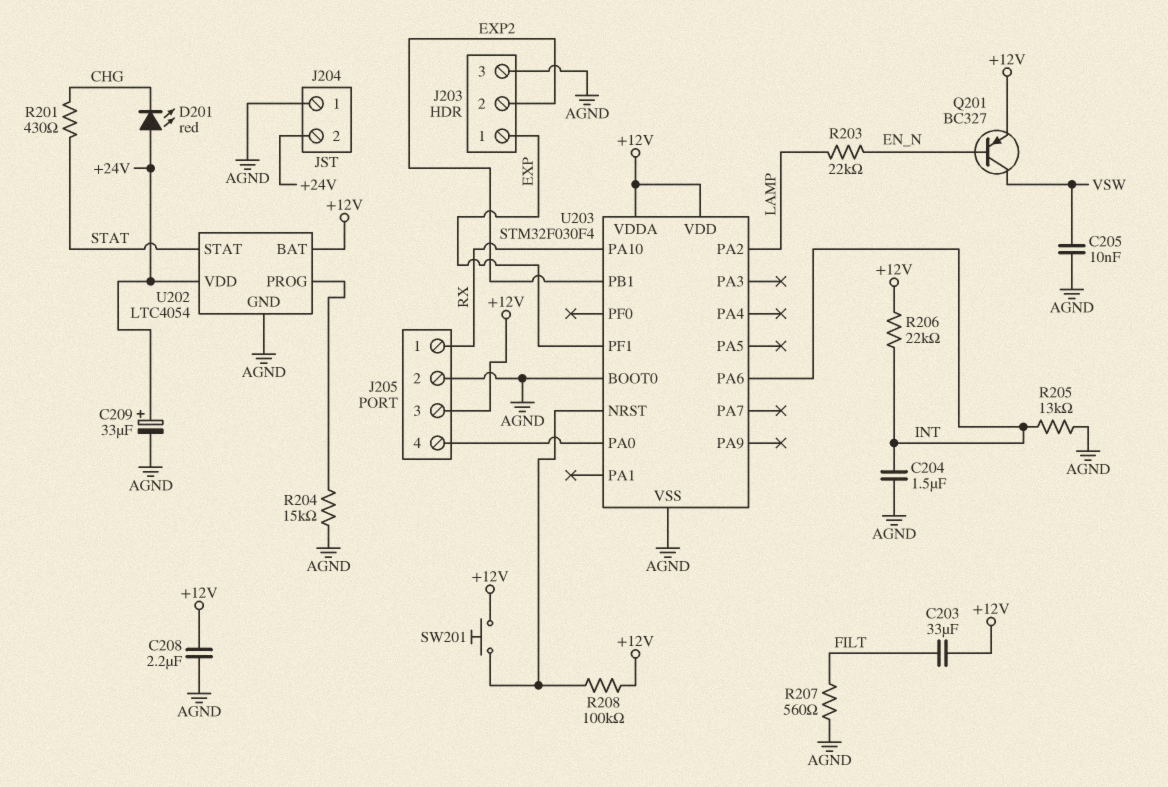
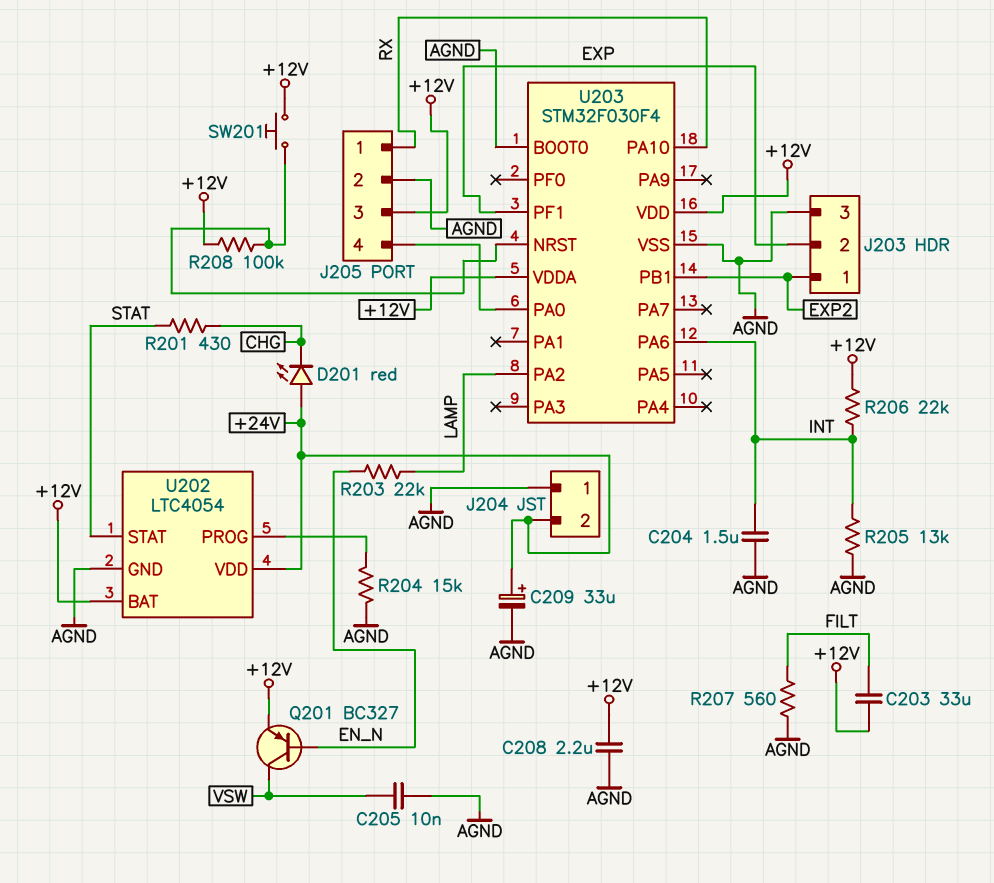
J203 pin 1: EXP -> EXP2
J203 pin 2: EXP2 -> EXP

